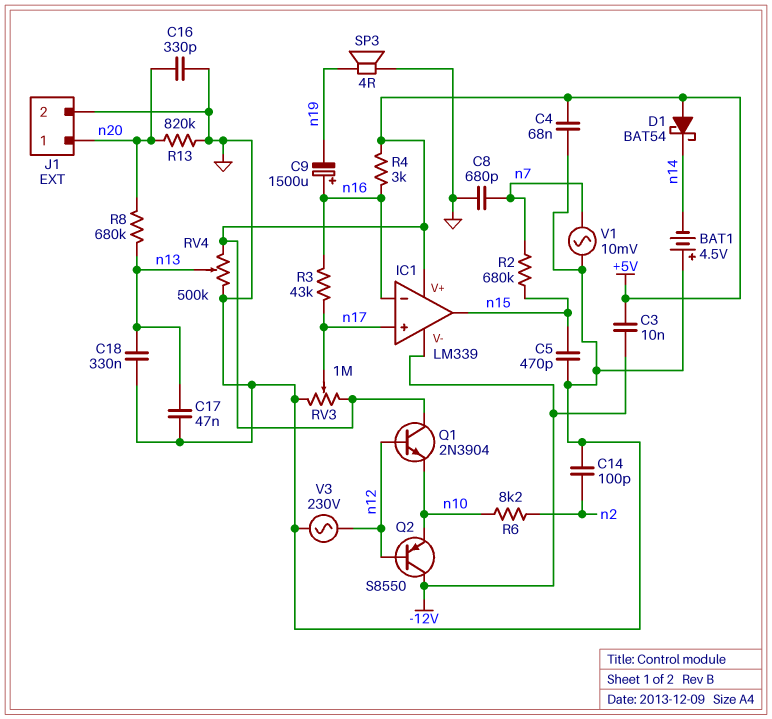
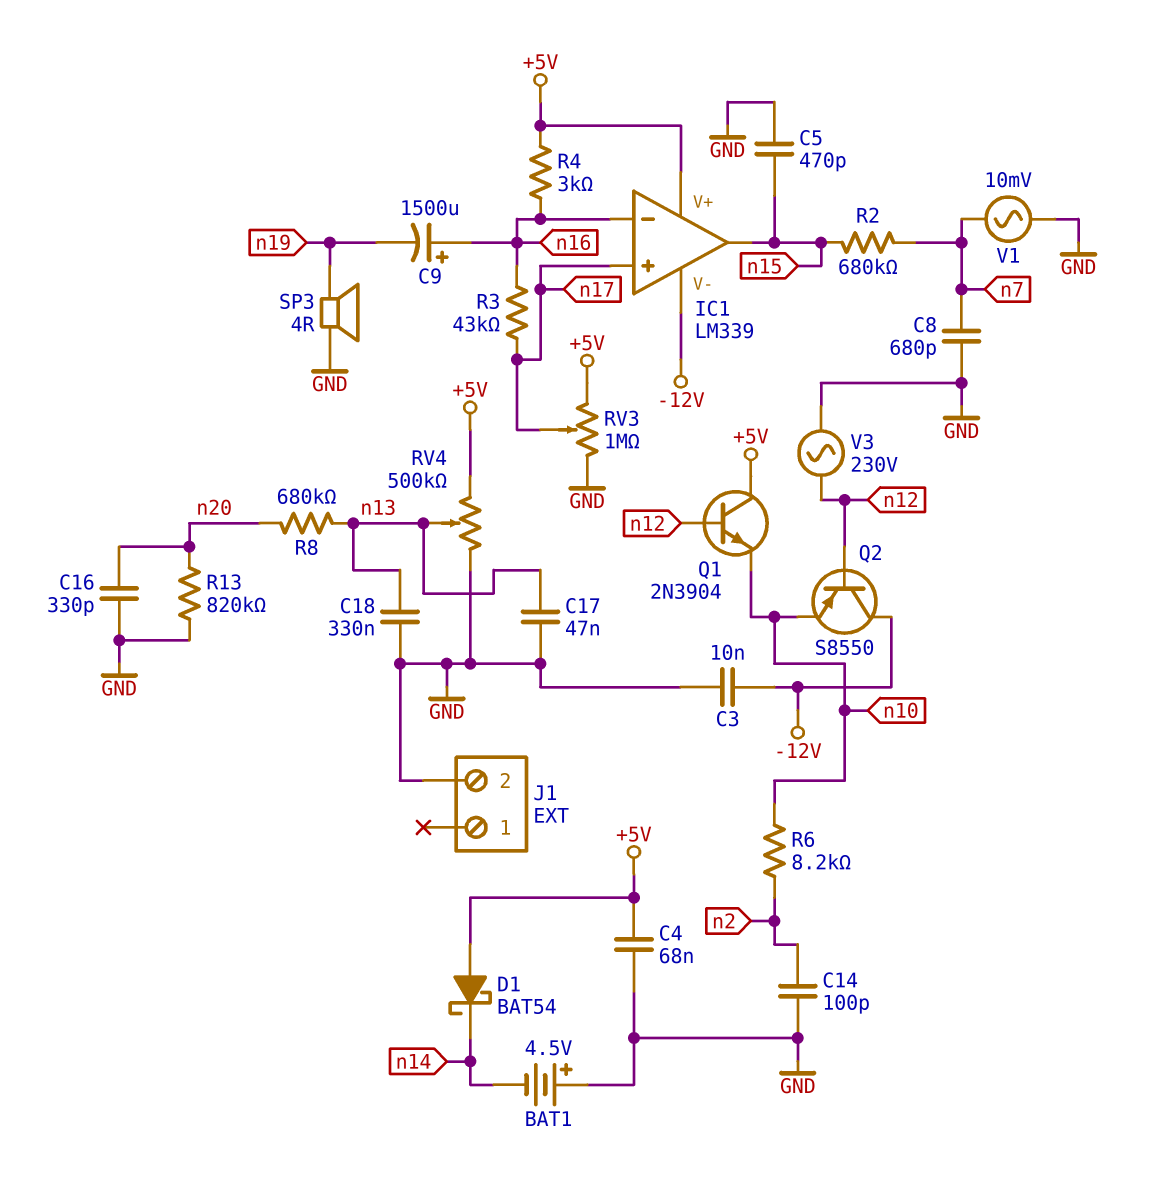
C3: 10nF (+5V, -12V) -> 10nF (-12V, GND)
J1 pin 1: n20 -> none

